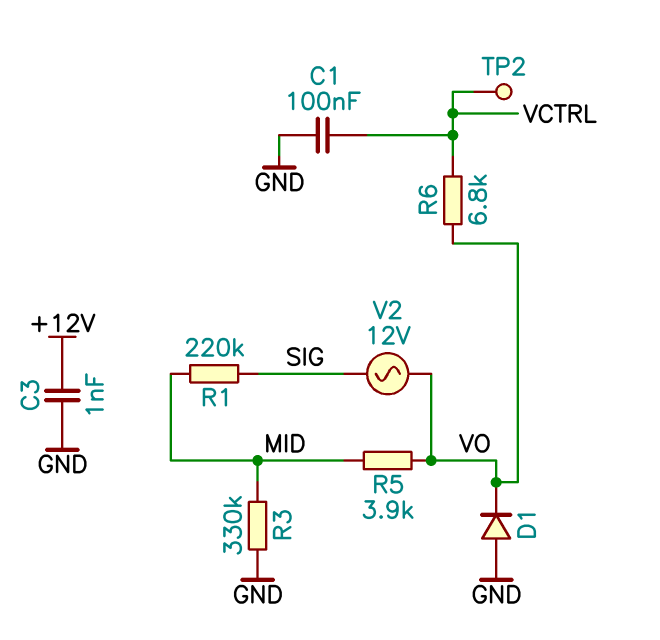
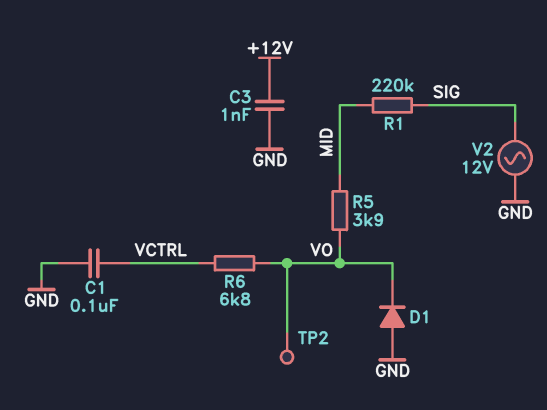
R3: 330k (GND, MID) -> none
TP2: test point (VCTRL) -> test point (VO)
V2: AC 12V (SIG, VO) -> AC 12V (GND, SIG)

